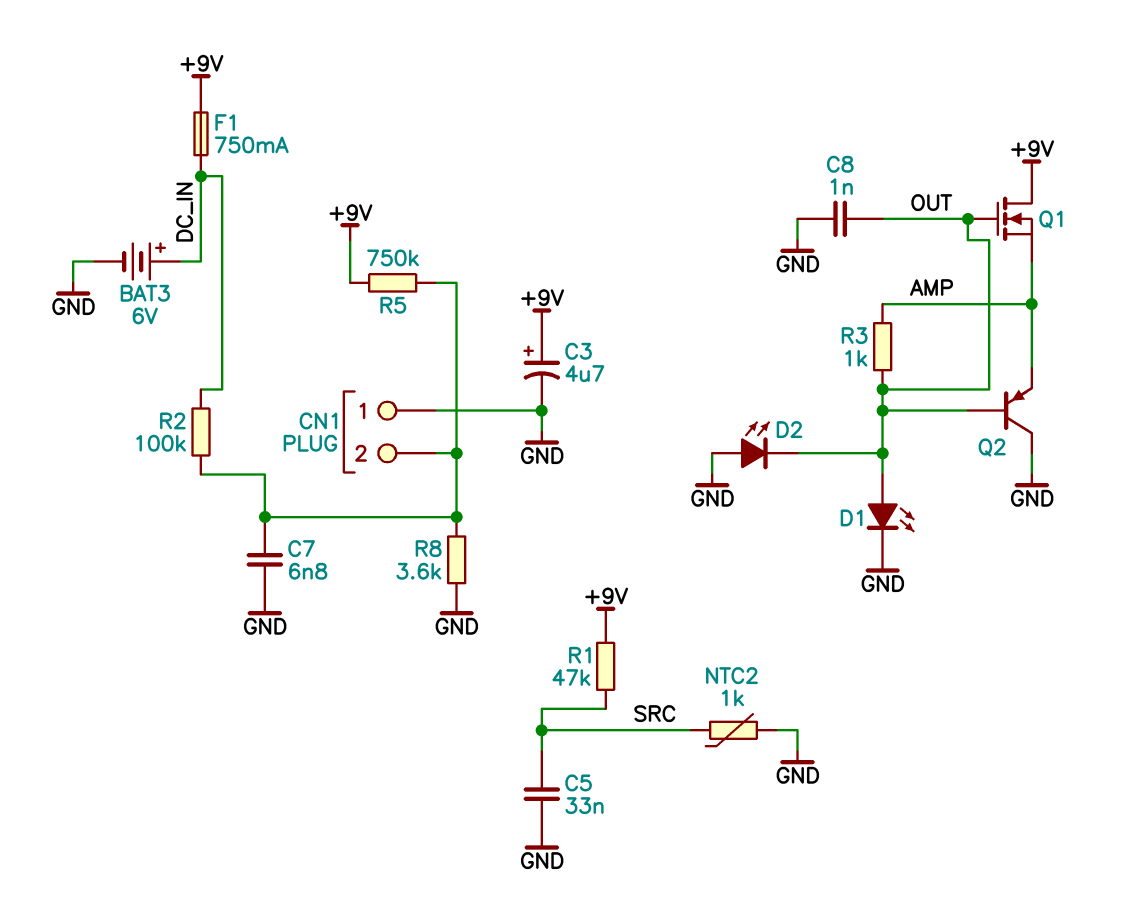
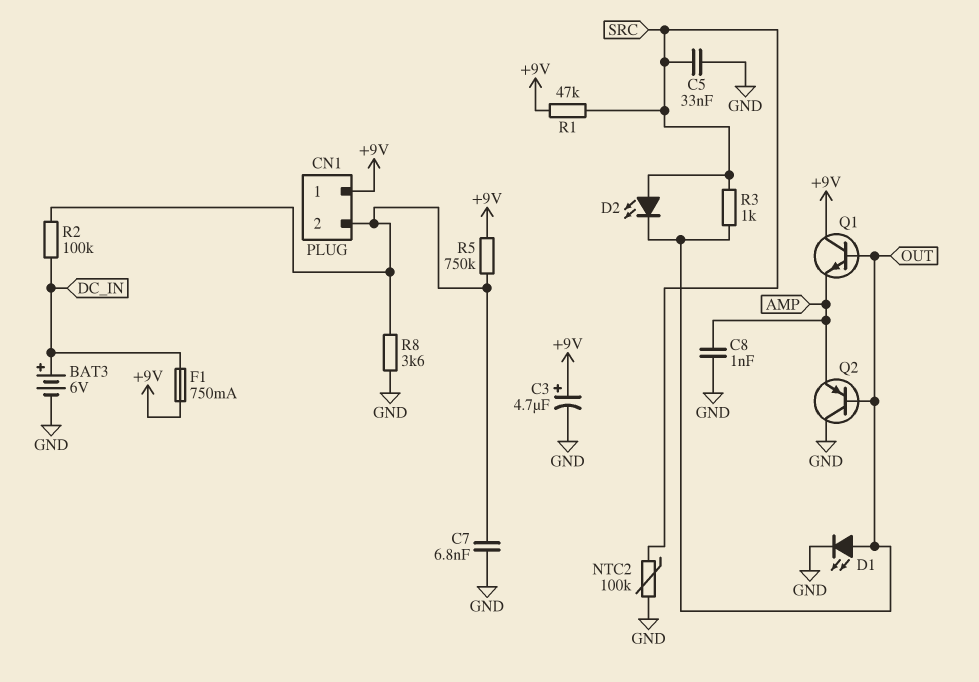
C8: 1nF (GND, OUT) -> 1nF (AMP, GND)
CN1 pin 1: GND -> +9V
D2: LED (A GND, K OUT) -> LED (A SRC, K OUT)
NTC2: 1k (GND, SRC) -> 100k (GND, SRC)
Q1: NMOS (G OUT, D +9V, S AMP) -> NPN (B OUT, C +9V, E AMP)
R3: 1k (AMP, OUT) -> 1k (OUT, SRC)

